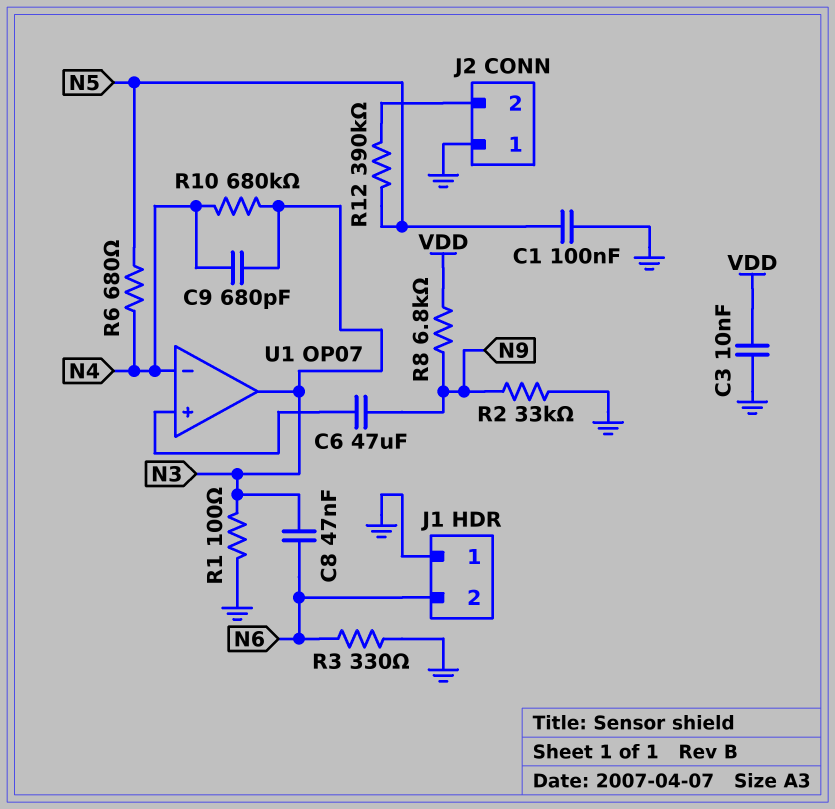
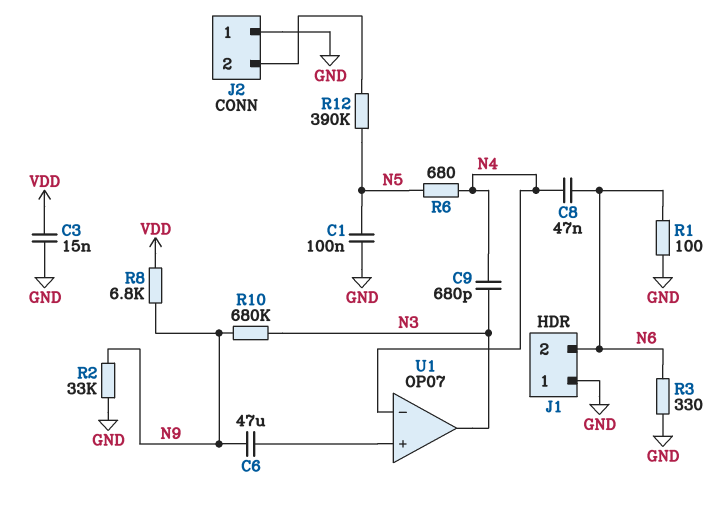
C3: 10nF (GND, VDD) -> 15nF (GND, VDD)
C8: 47nF (N3, N6) -> 47nF (N4, N6)
R1: 100 (GND, N3) -> 100 (GND, N6)
R10: 680k (N3, N4) -> 680k (N3, N9)

